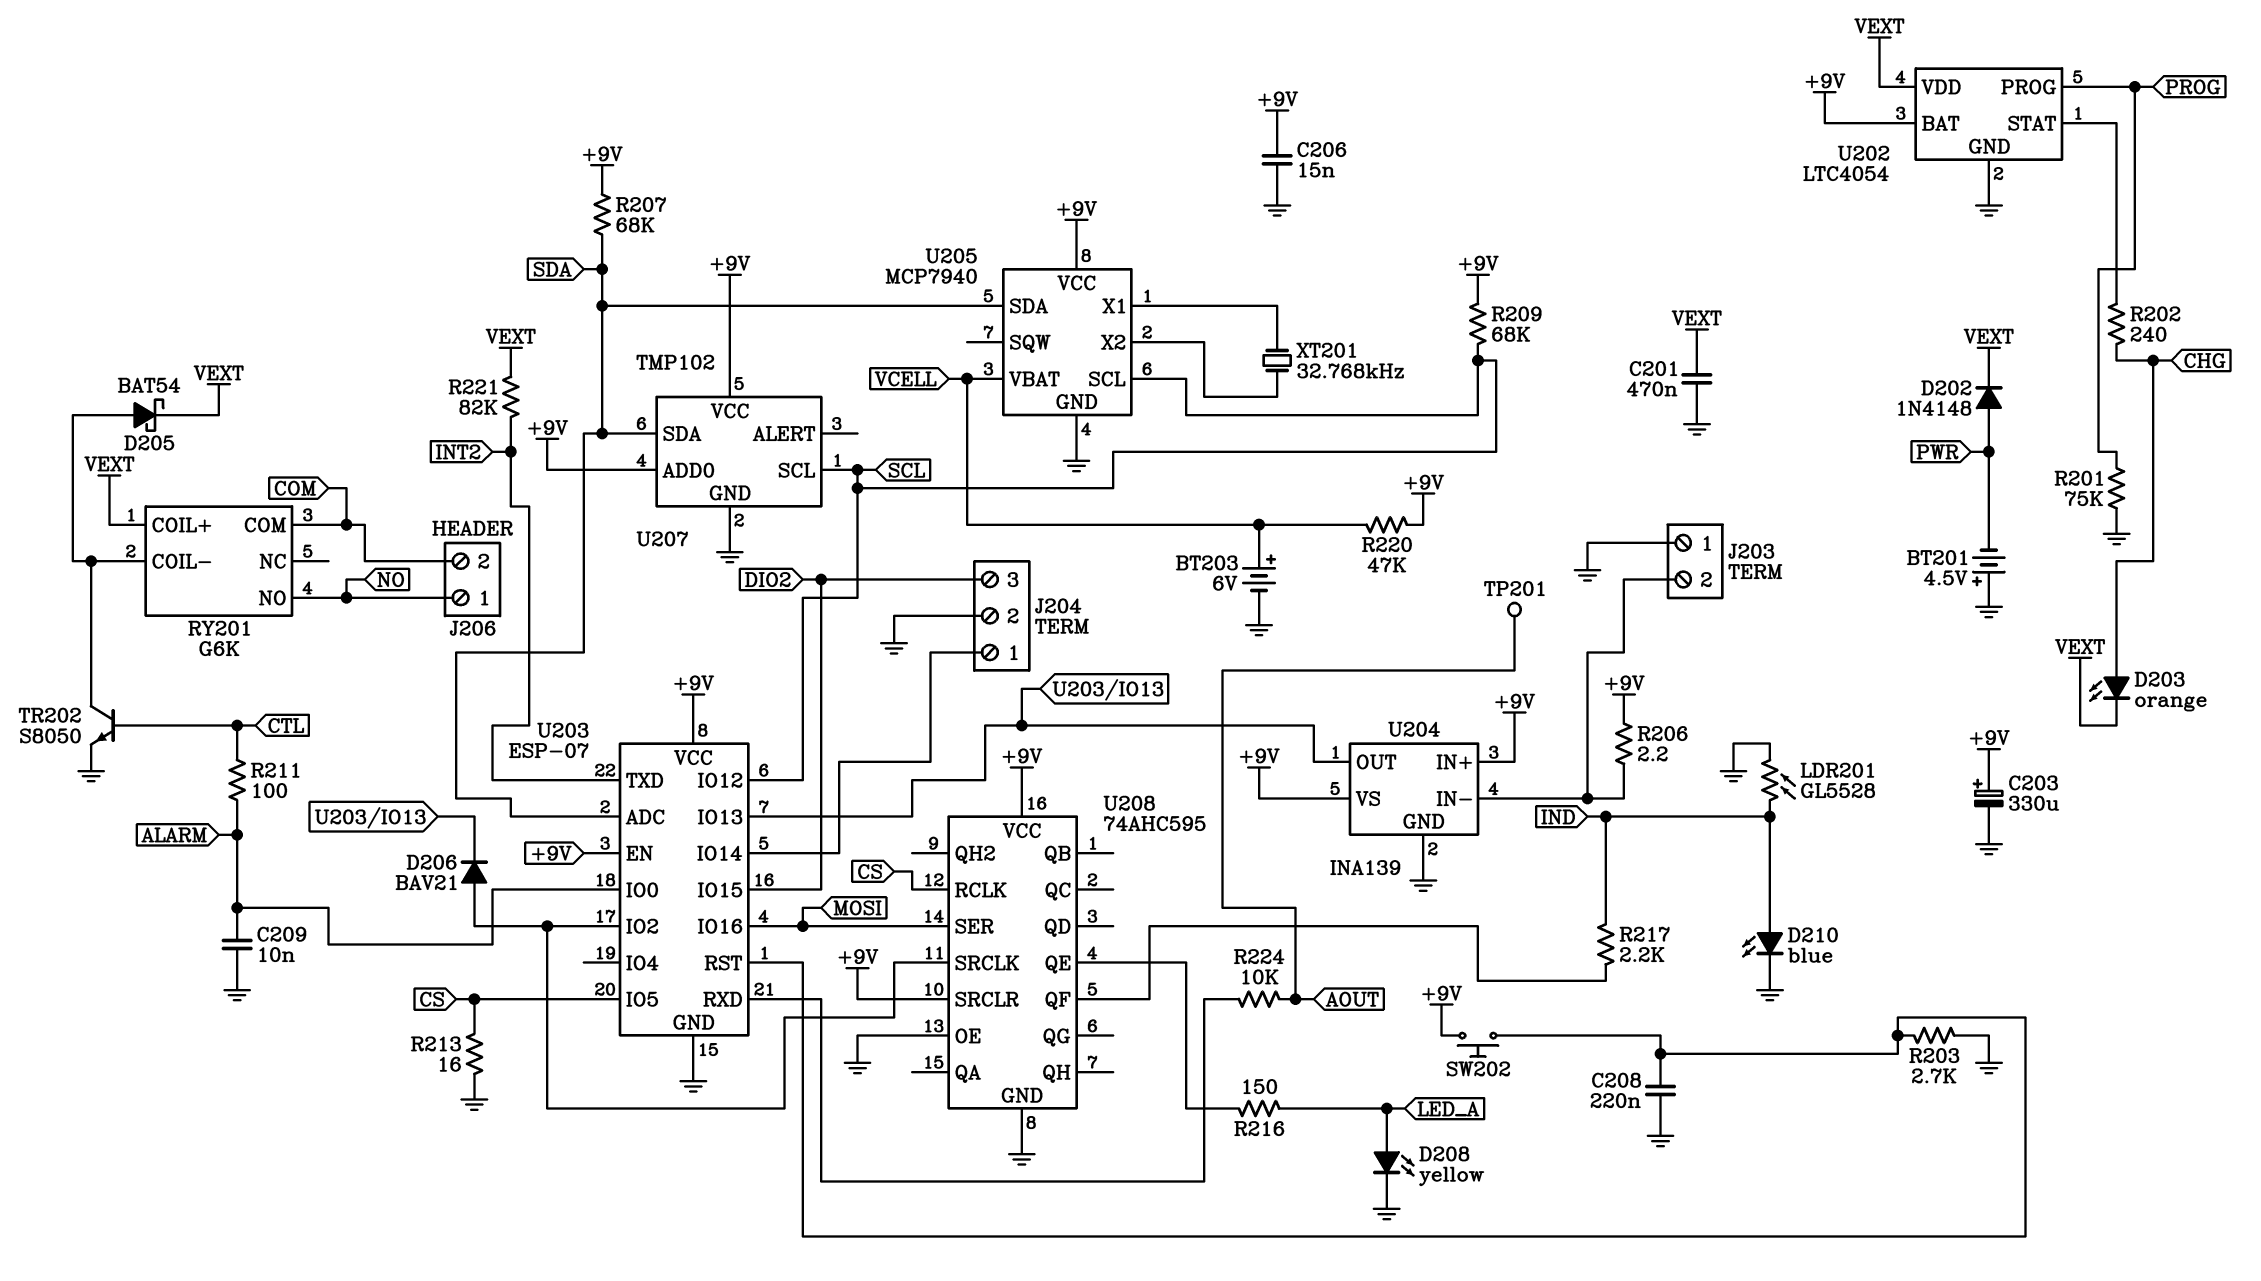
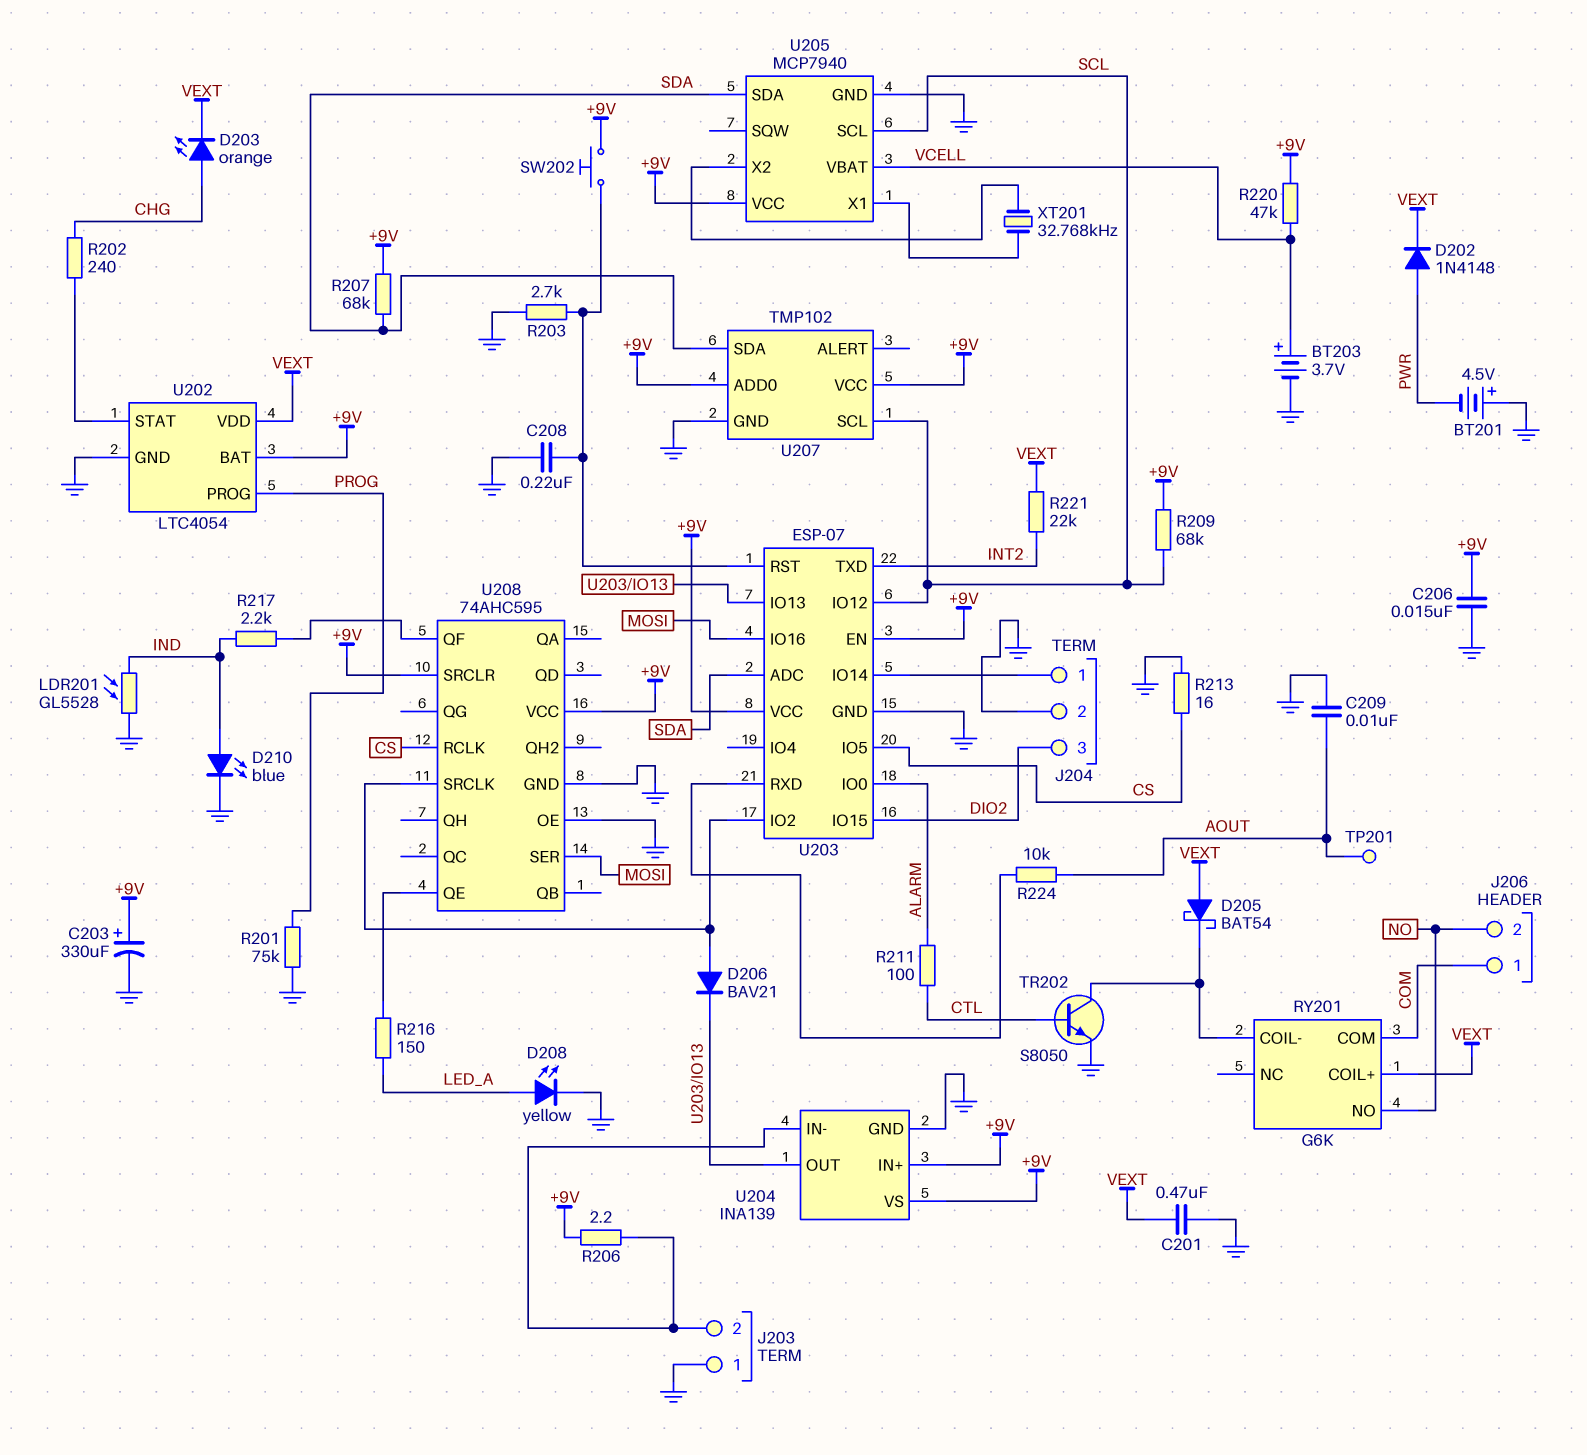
BT203: 6V (plus VCELL, minus GND) -> 3.7V (plus VCELL, minus GND)
C209: 10nF (ALARM, GND) -> 10nF (AOUT, GND)
D205: schottky BAT54 (A RY201/COIL-, K VEXT) -> schottky BAT54 (A VEXT, K RY201/COIL-)
J206 pin 1: NO -> COM
J206 pin 2: COM -> NO
R221: 82k (INT2, VEXT) -> 22k (INT2, VEXT)

